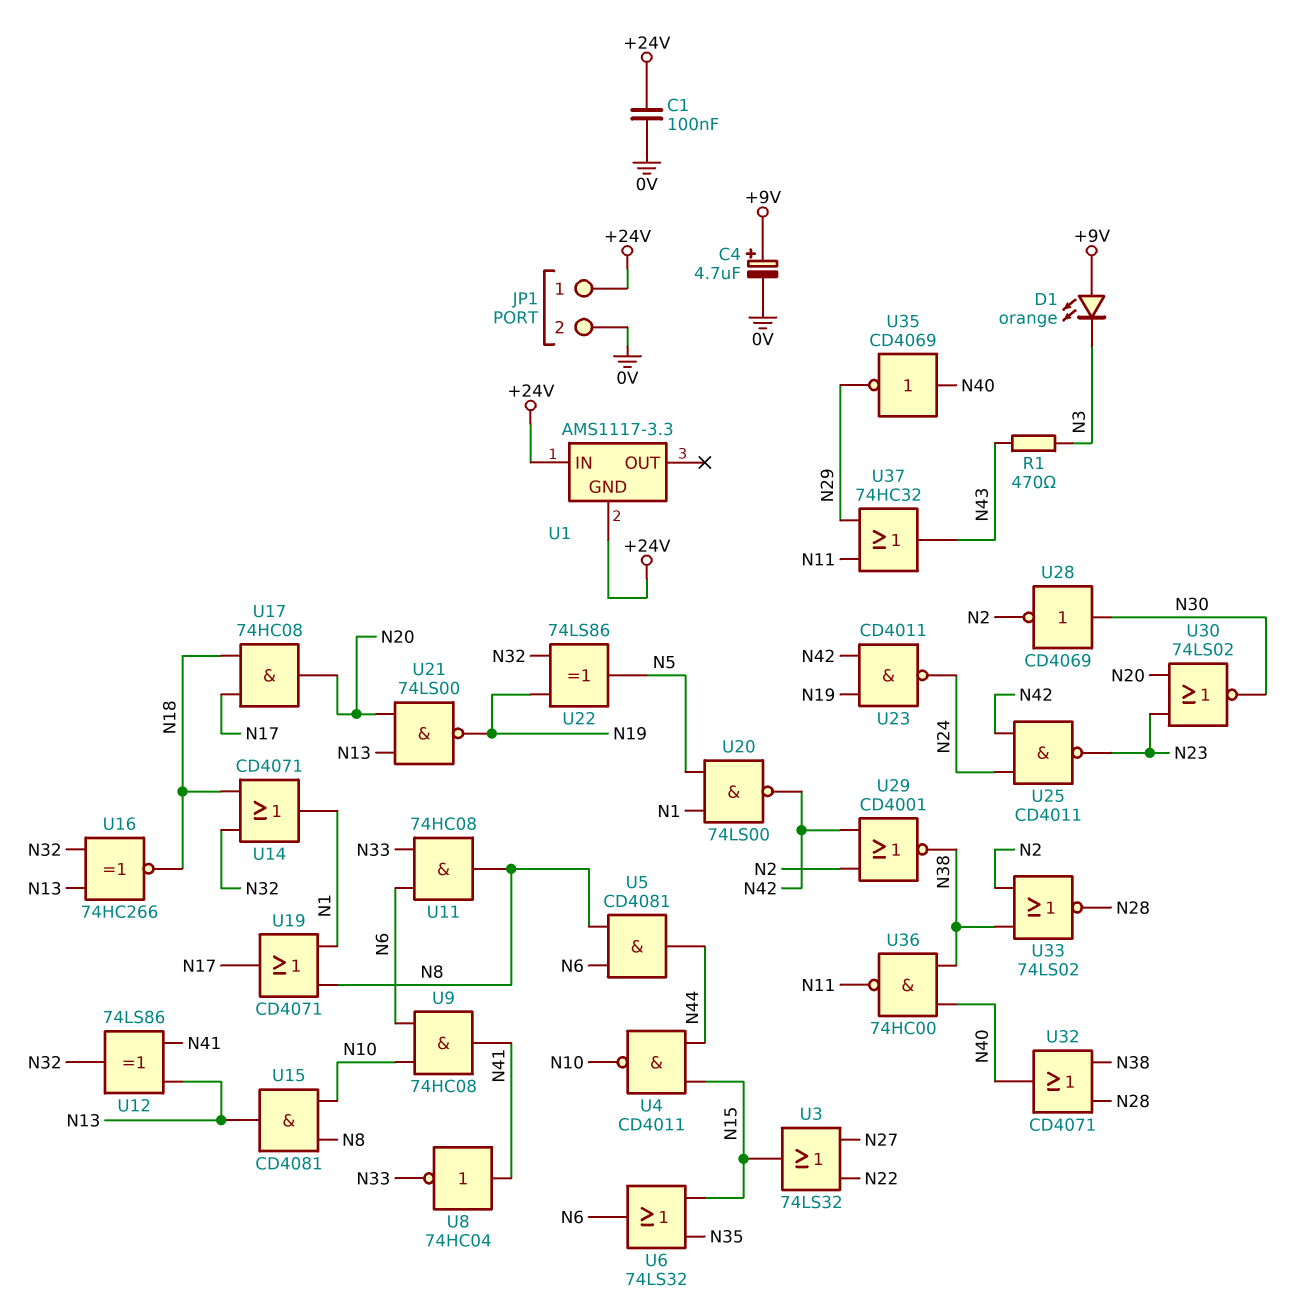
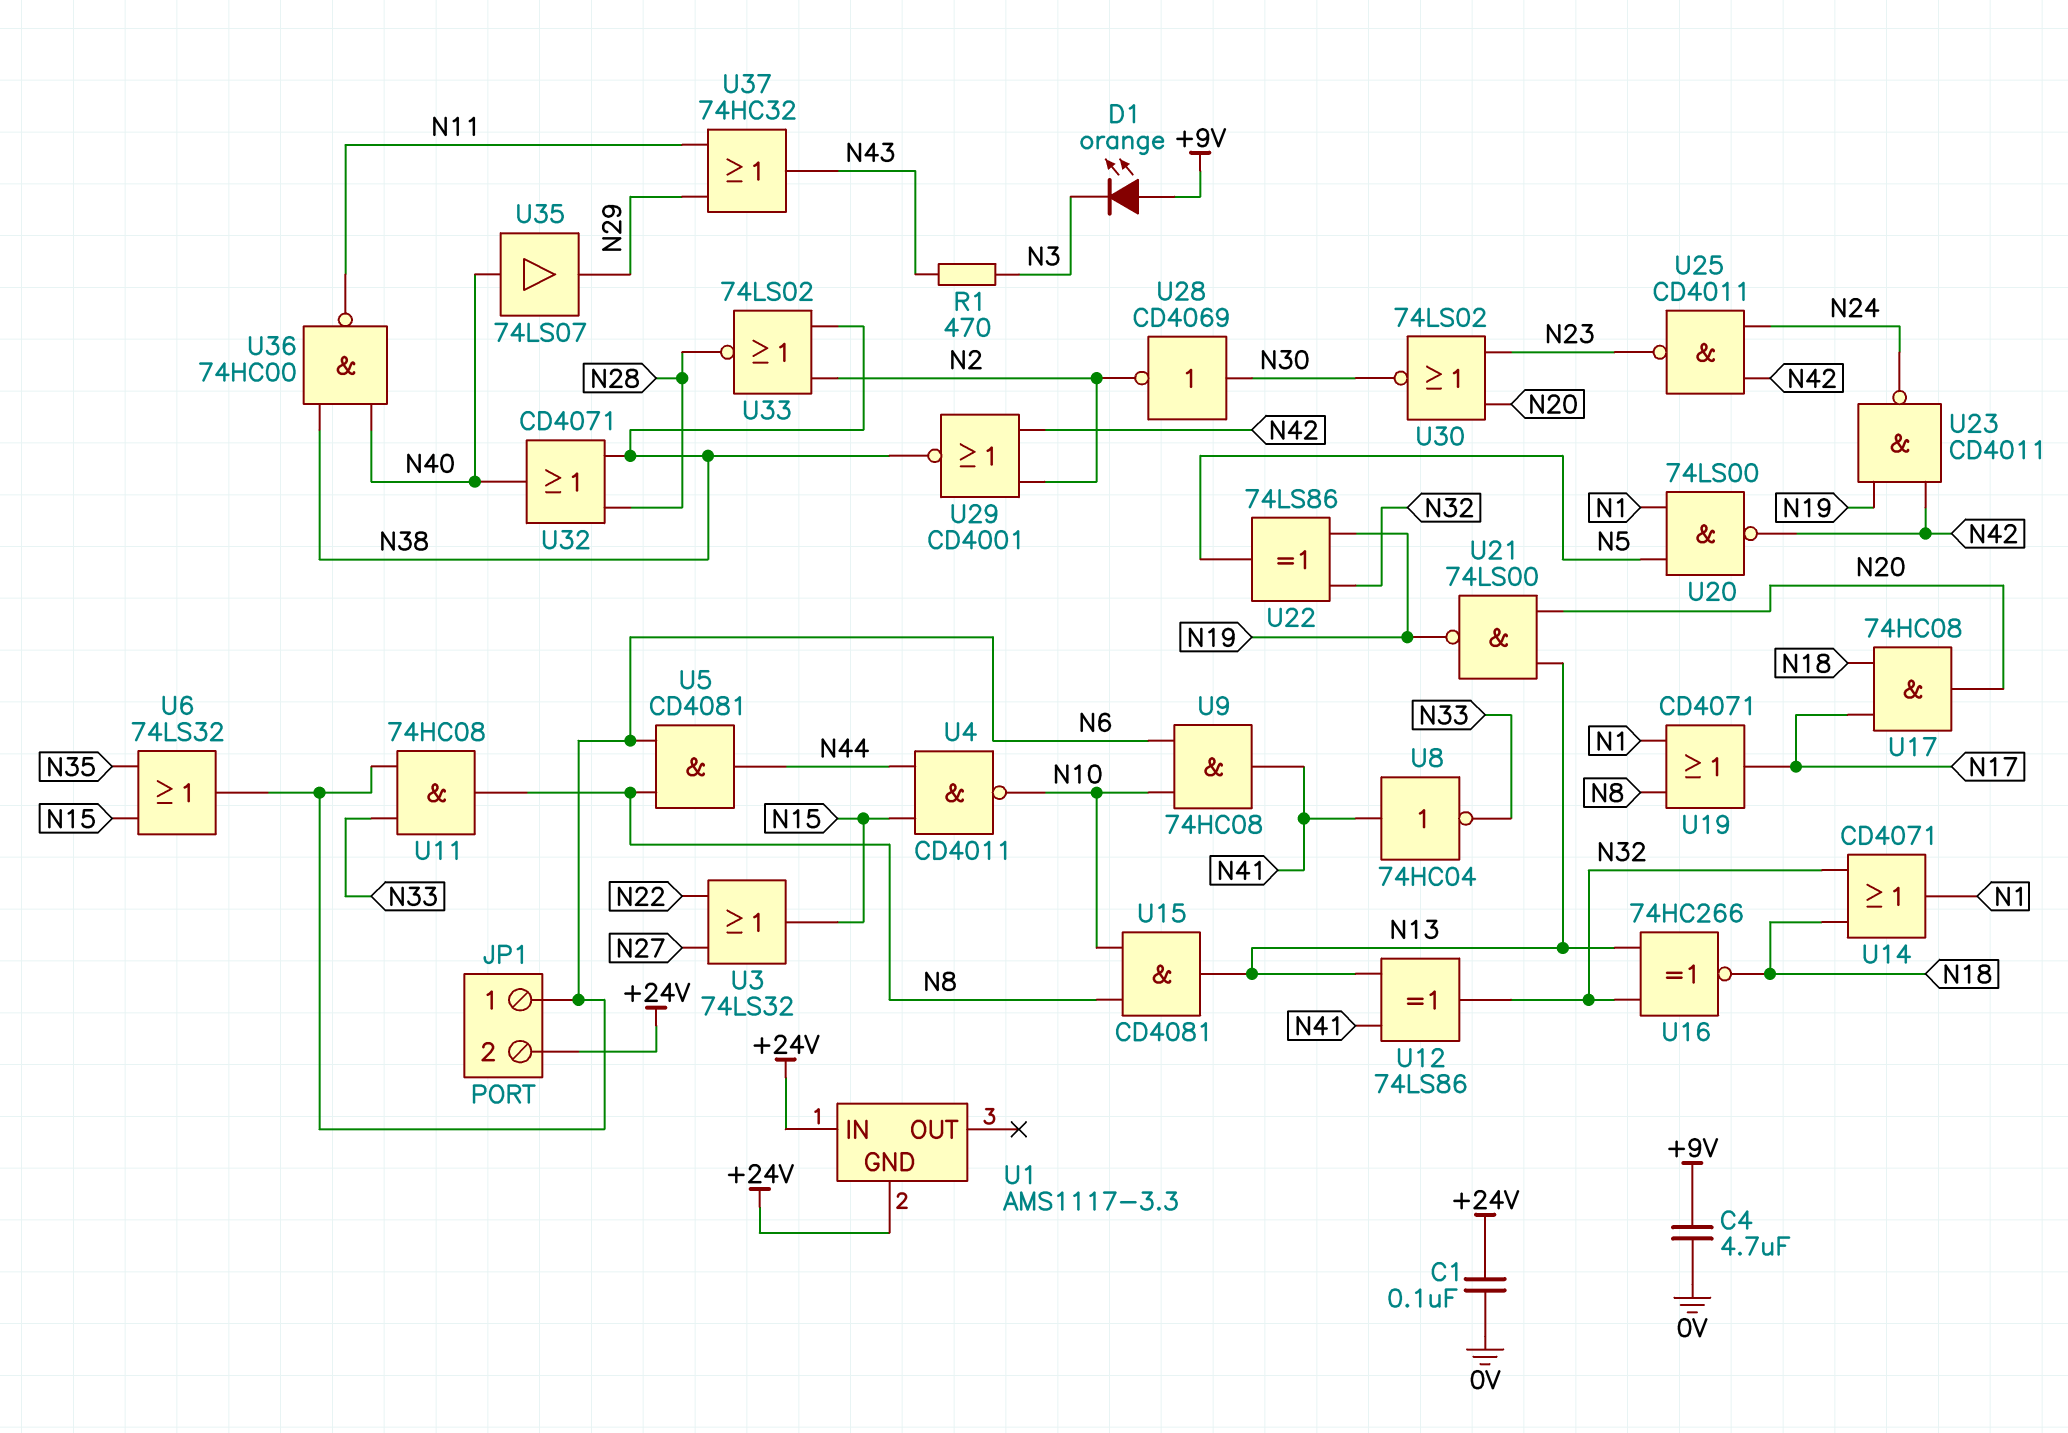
C4: 4.7uF (plus +9V, minus 0V) -> 4.7uF (+9V, 0V)
JP1 pin 1: +24V -> N6
JP1 pin 2: 0V -> +24V
U35: NOT CD4069 (in N40, out N29) -> buffer 74LS07 (in N40, out N29)

